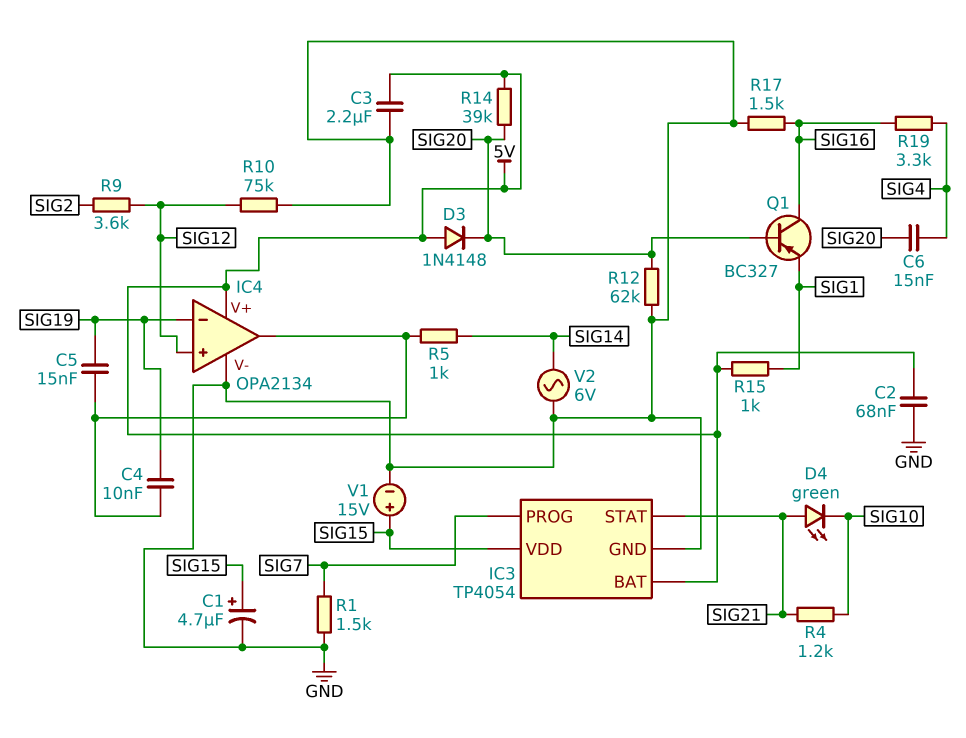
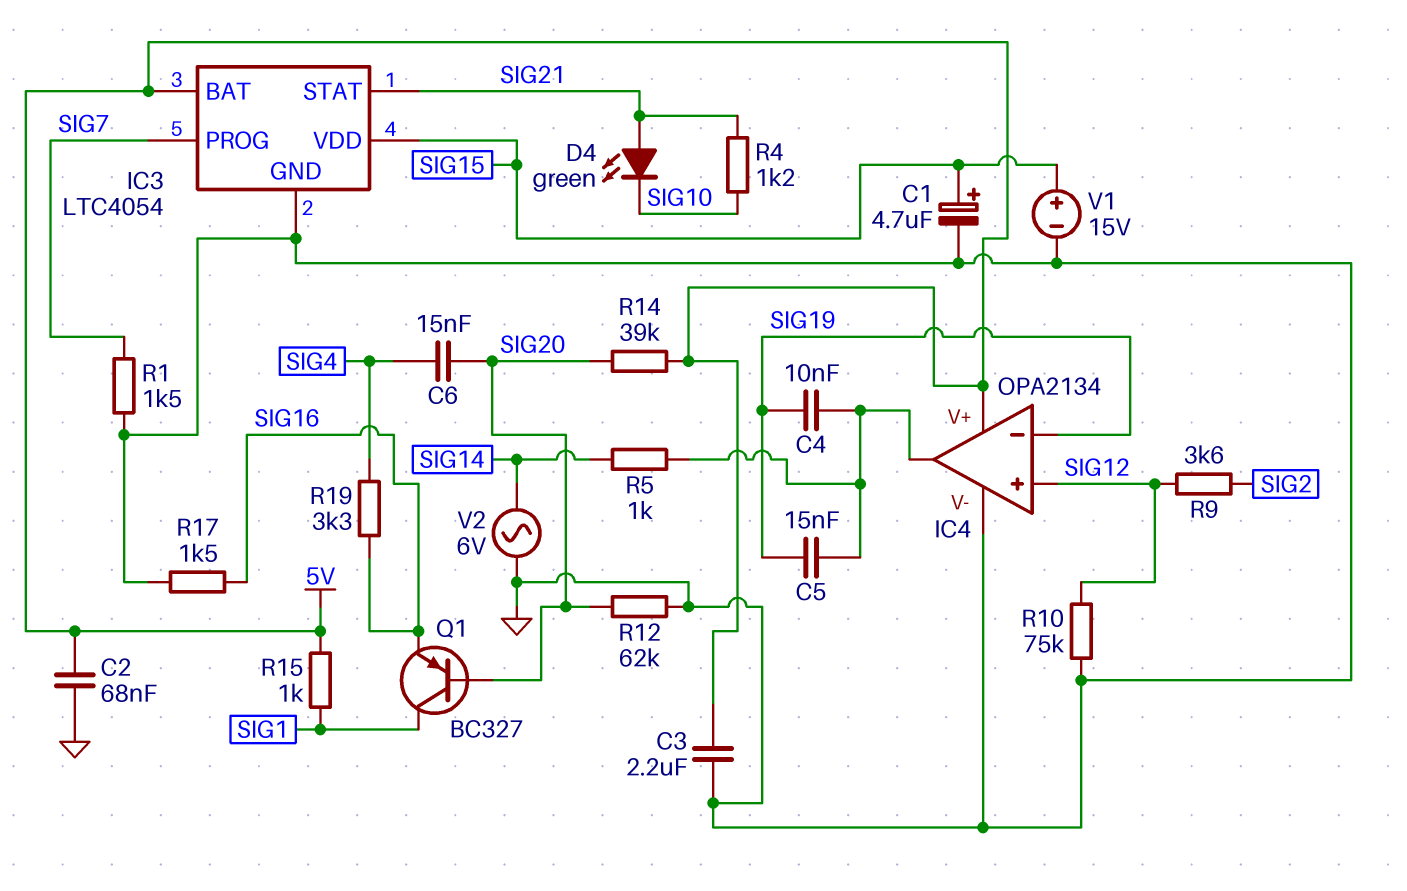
D3: diode 1N4148 (A 5V, K SIG20) -> none
IC3: TP4054 -> LTC4054
Q1: PNP BC327 (B SIG20, C SIG16, E SIG1) -> PNP BC327 (B SIG20, C SIG1, E SIG16)

